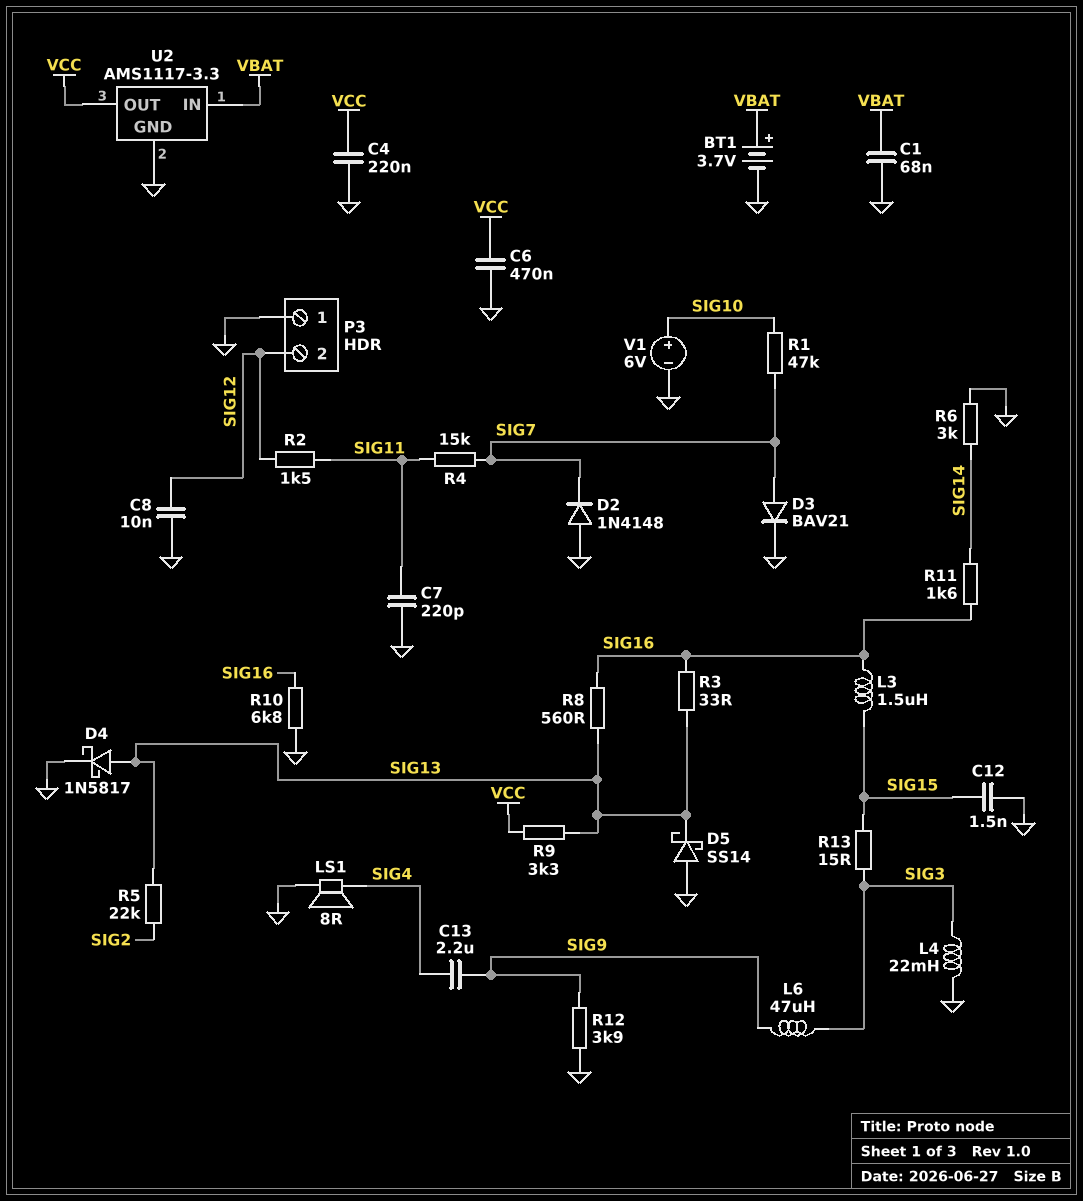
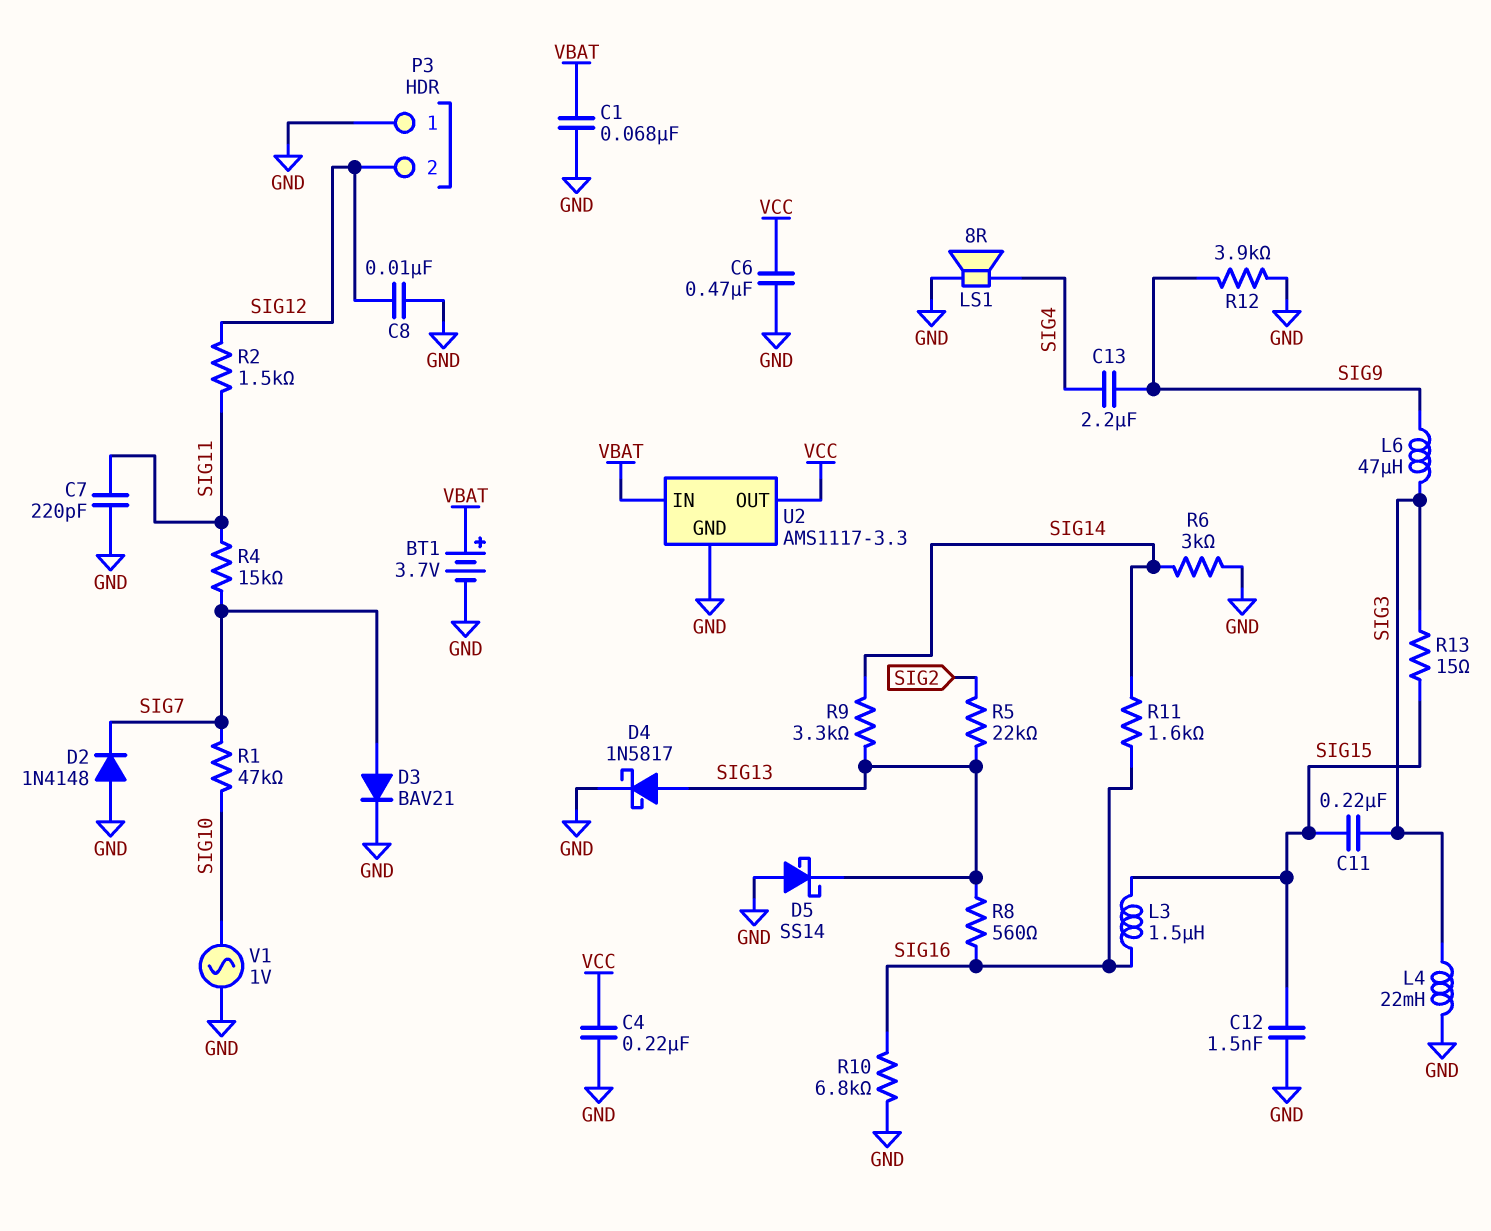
C11: none -> 220nF (SIG3, SIG15)
R3: 33 (SIG13, SIG16) -> none
R9: 3.3k (SIG13, VCC) -> 3.3k (SIG13, SIG14)
V1: 6V (plus SIG10, minus GND) -> AC 1V (GND, SIG10)

